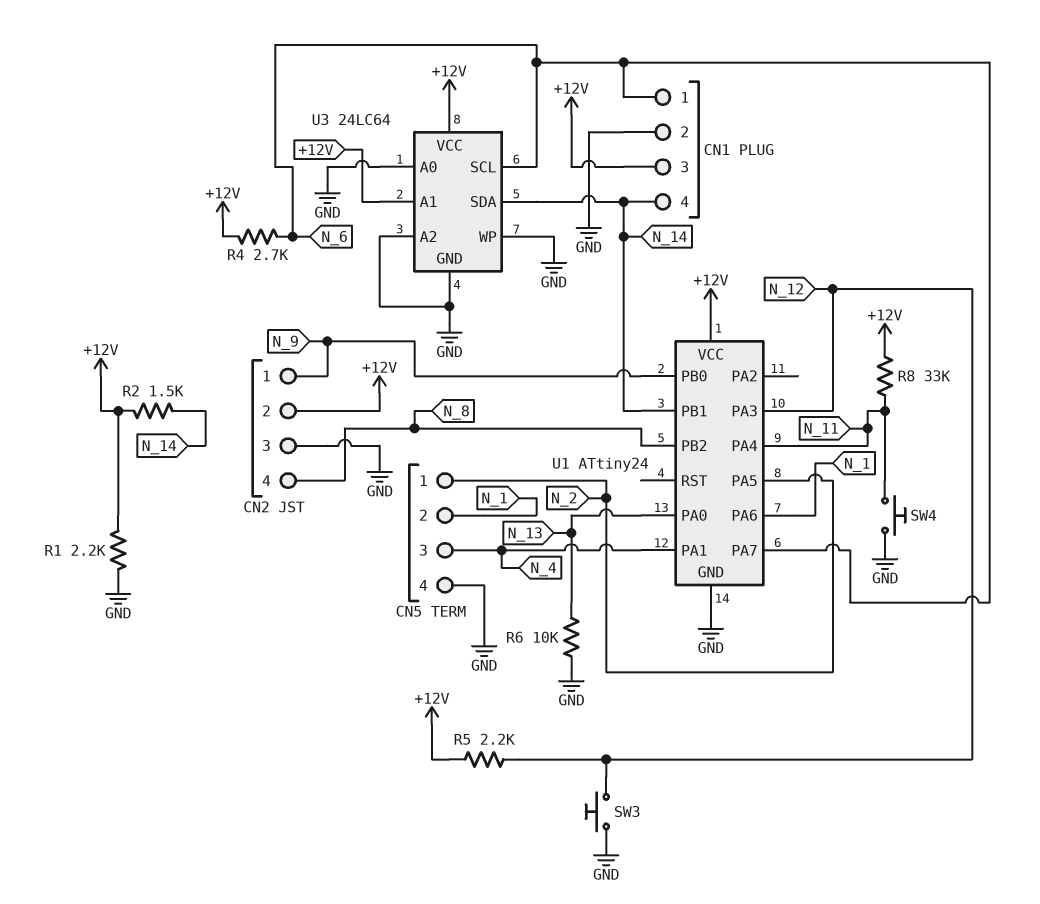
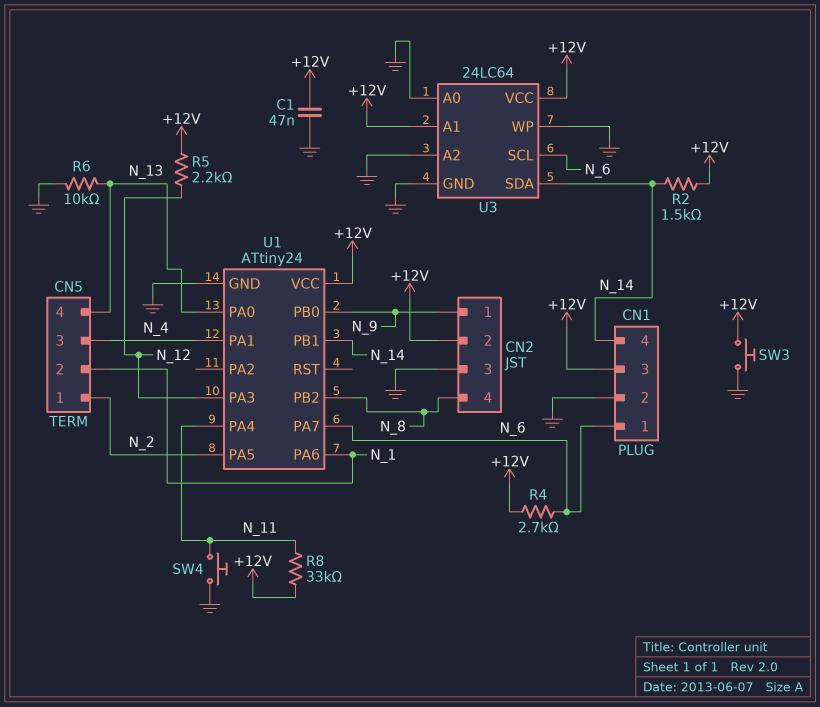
C1: none -> 47nF (+12V, GND)
CN5 pin 4: GND -> N_13
R1: 2.2k (+12V, GND) -> none
SW3: button (GND, N_12) -> button (+12V, GND)

